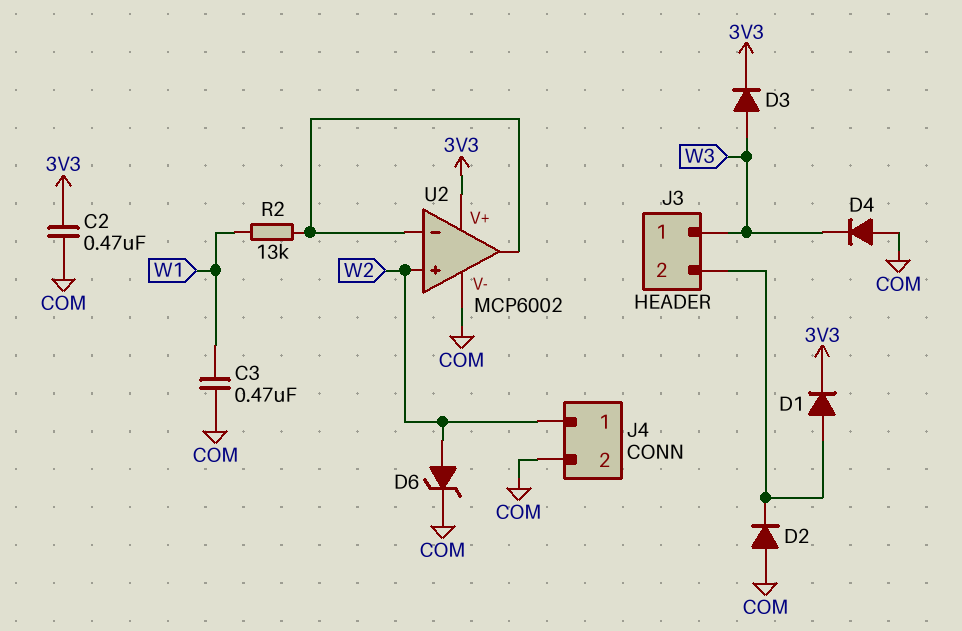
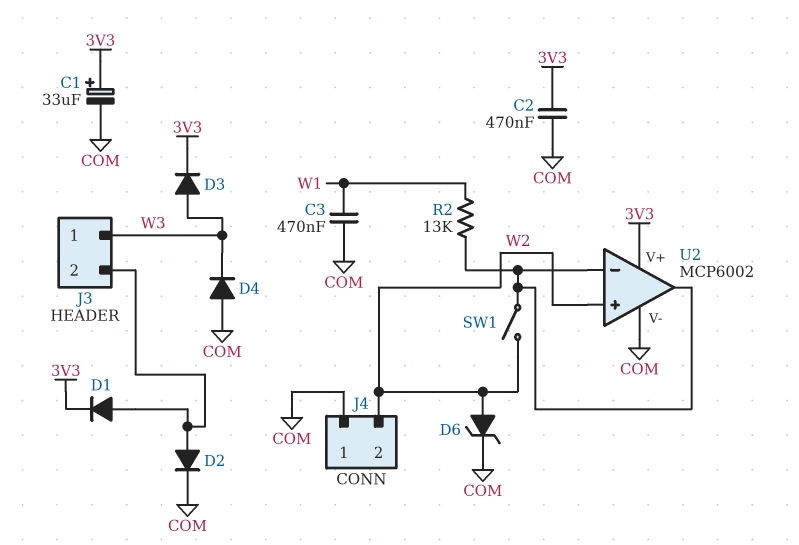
C1: none -> 33uF (plus 3V3, minus COM)
D2: diode (A COM, K J3/2) -> diode (A J3/2, K COM)
J4 pin 1: W2 -> COM
J4 pin 2: COM -> W2
SW1: none -> switch (U2/in-, W2)

